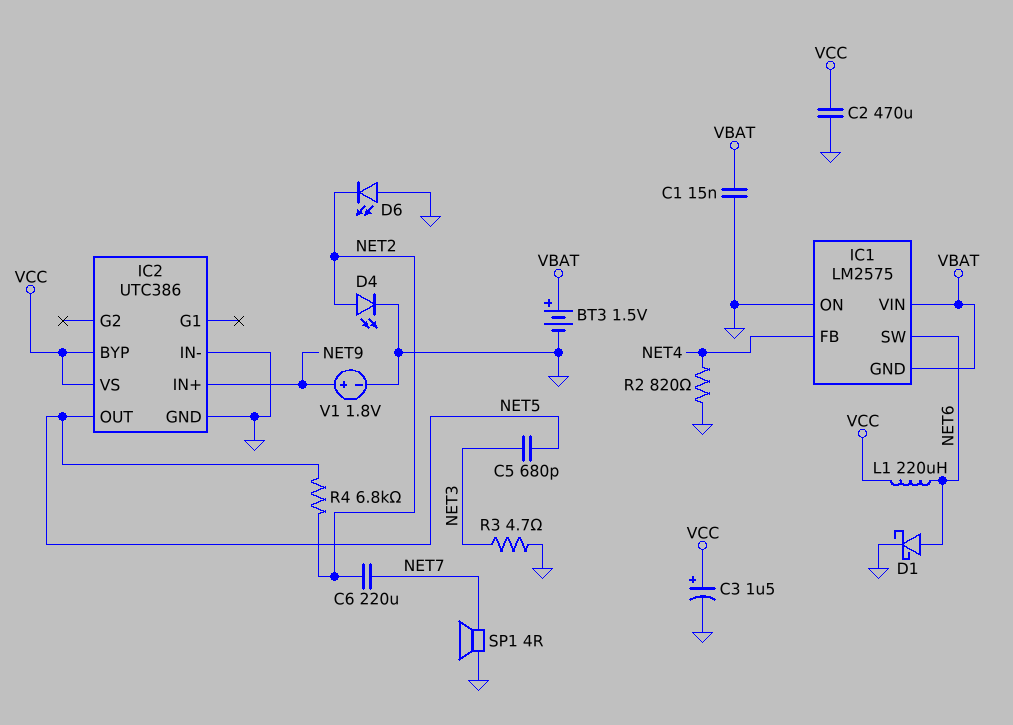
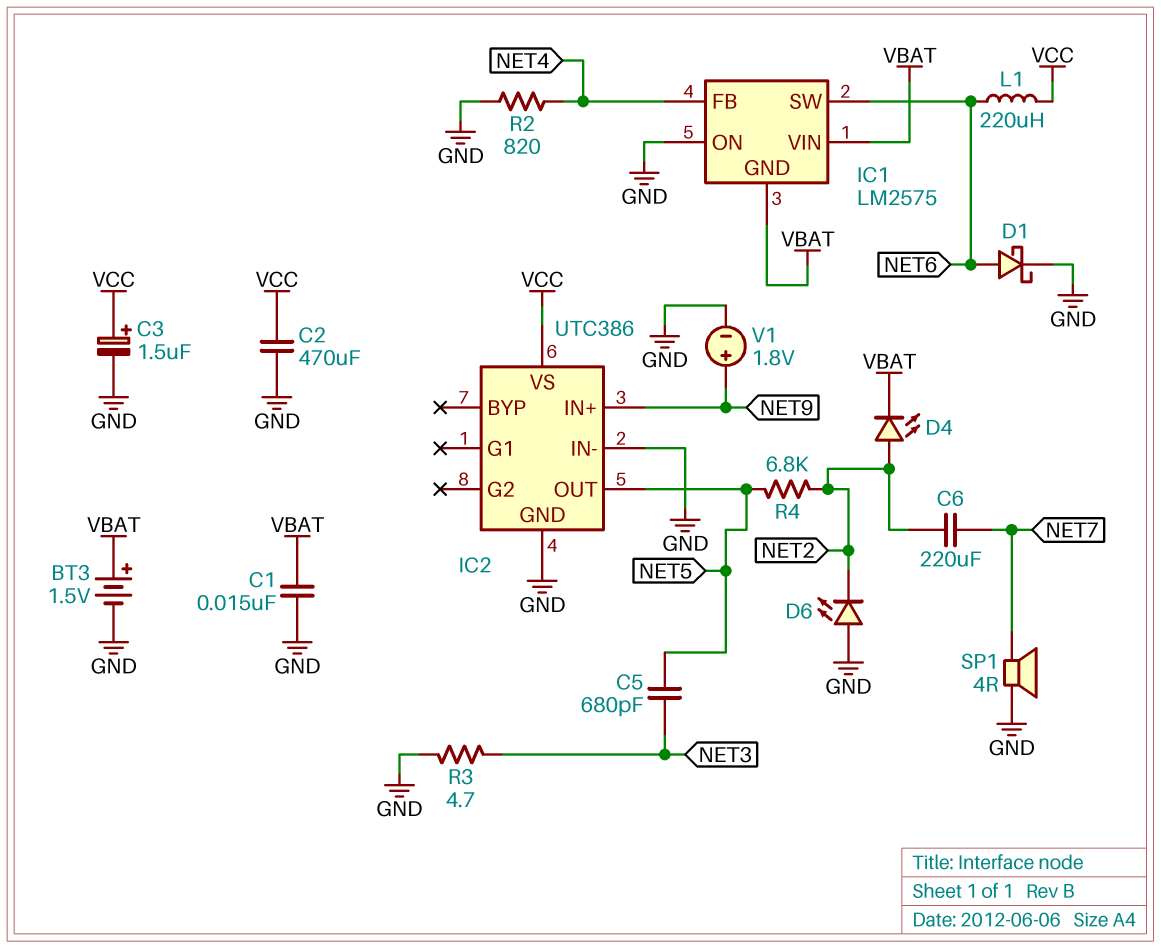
D4: LED (A NET2, K GND) -> LED (A NET2, K VBAT)
IC2 pin BYP: VCC -> none

